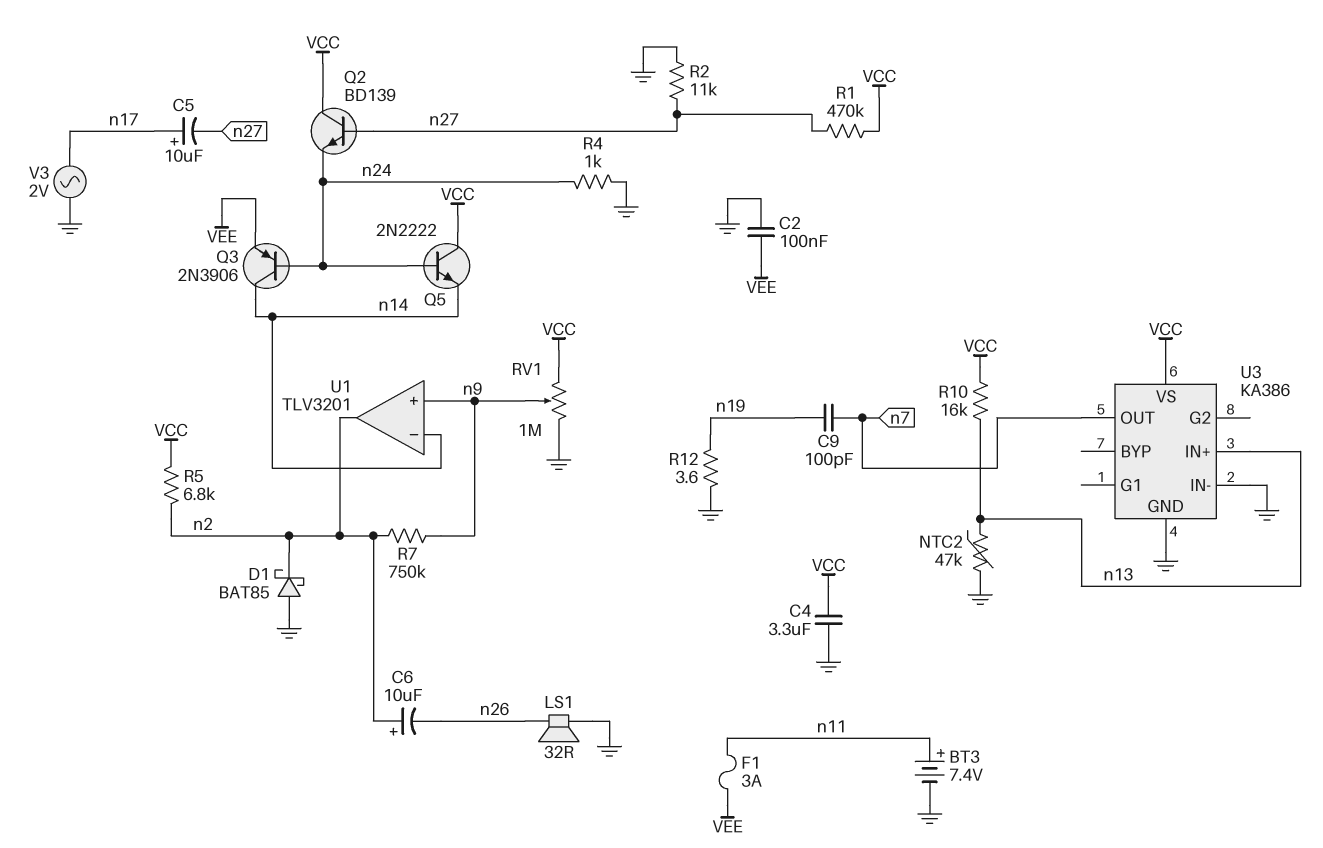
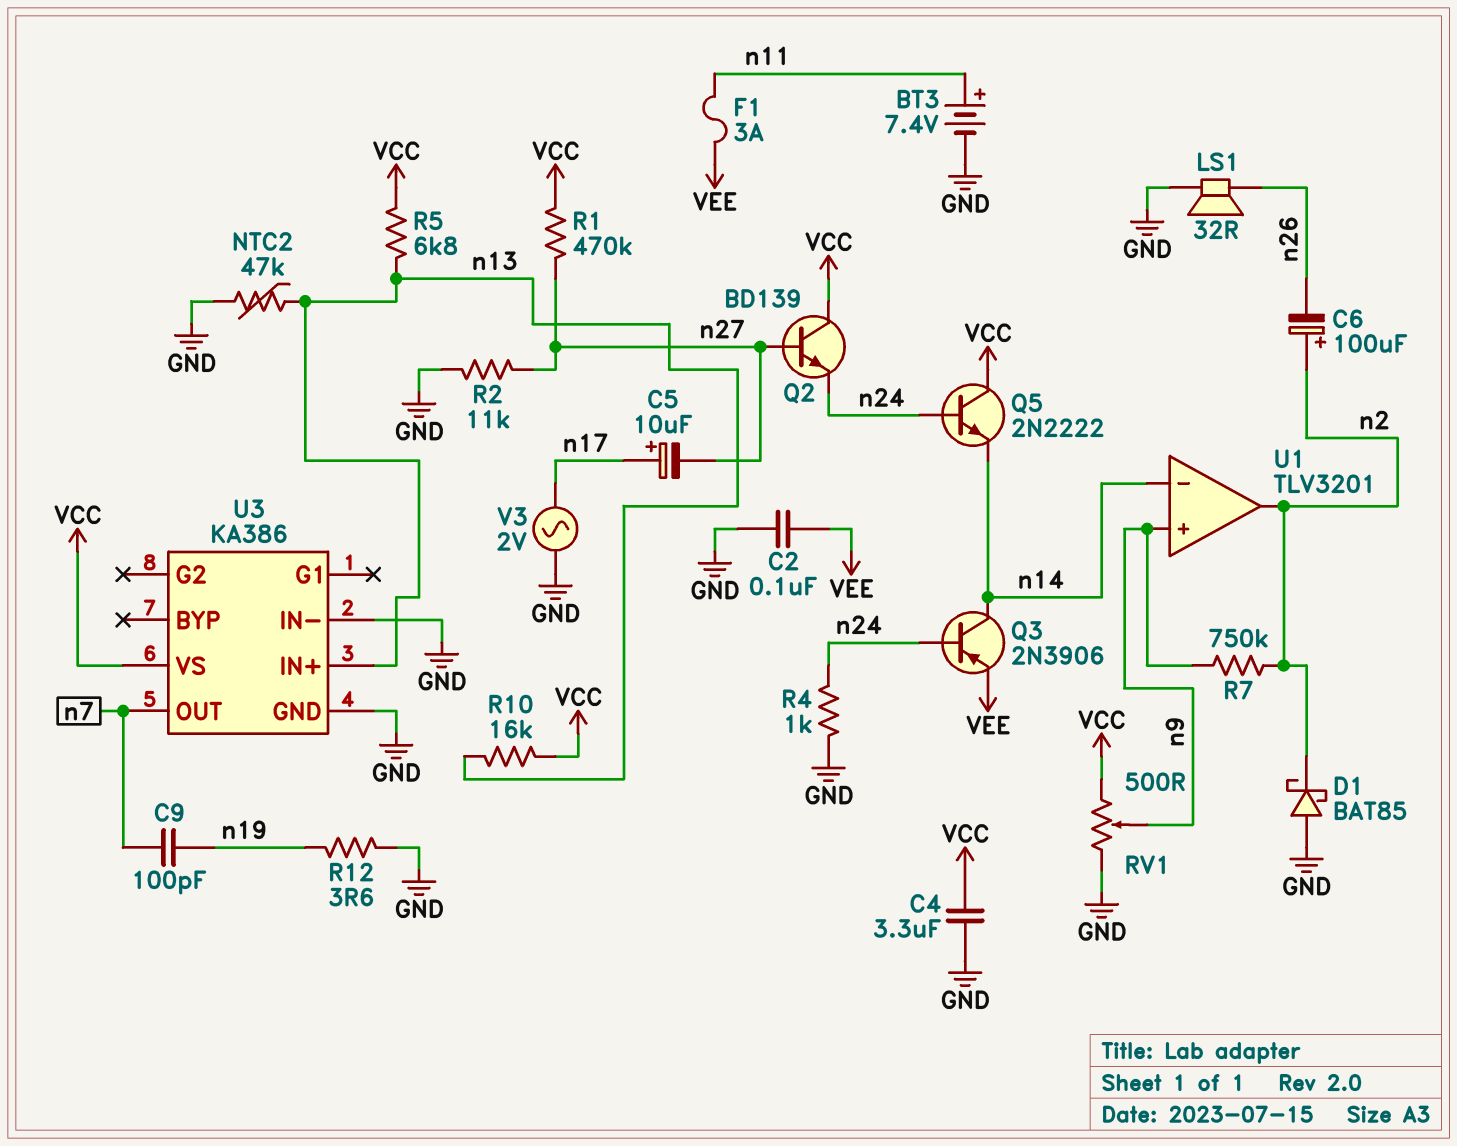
C6: 10uF (plus n2, minus n26) -> 100uF (plus n2, minus n26)
R5: 6.8k (VCC, n2) -> 6.8k (VCC, n13)
RV1: 1M (GND, VCC, wiper n9) -> 500 (GND, VCC, wiper n9)

